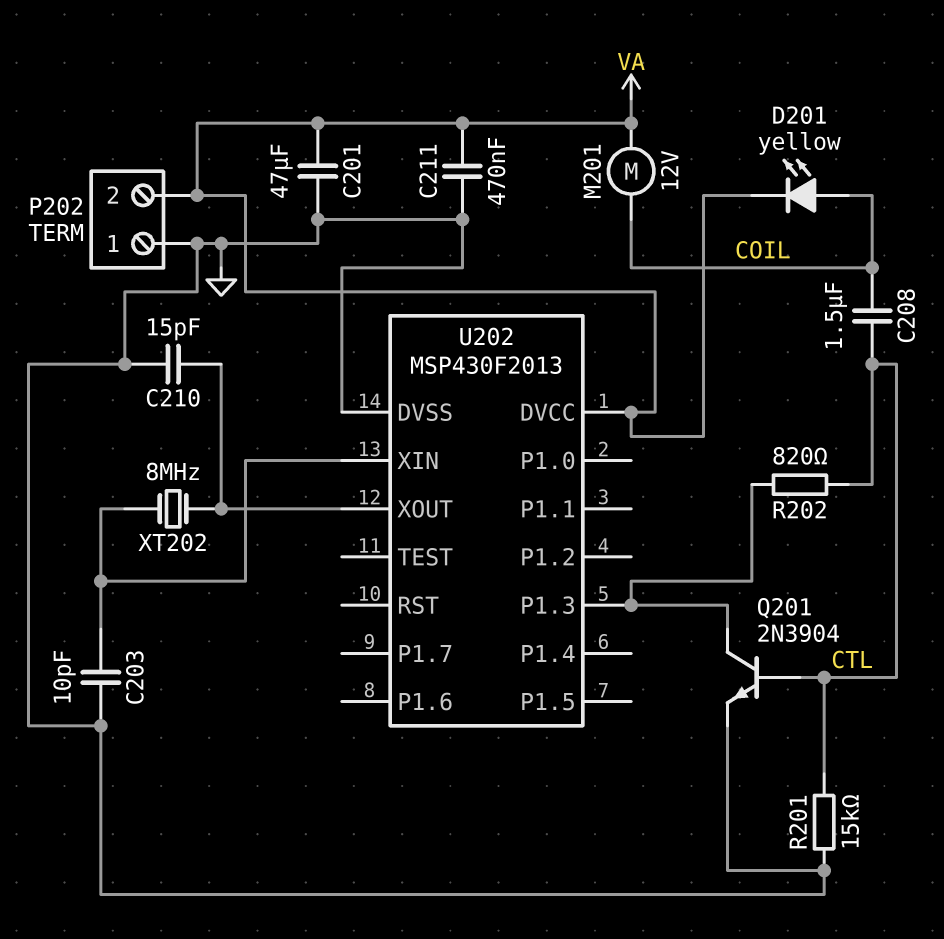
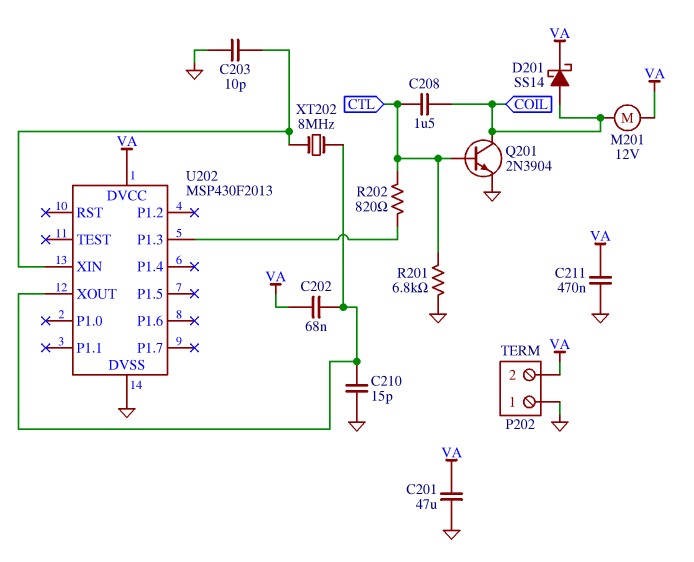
C202: none -> 68nF (U202/XOUT, VA)
D201: LED yellow (A COIL, K VA) -> schottky SS14 (A COIL, K VA)
Q201: NPN 2N3904 (B CTL, C U202/P1.3, E GND) -> NPN 2N3904 (B CTL, C COIL, E GND)
R201: 15k (CTL, GND) -> 6.8k (CTL, GND)

